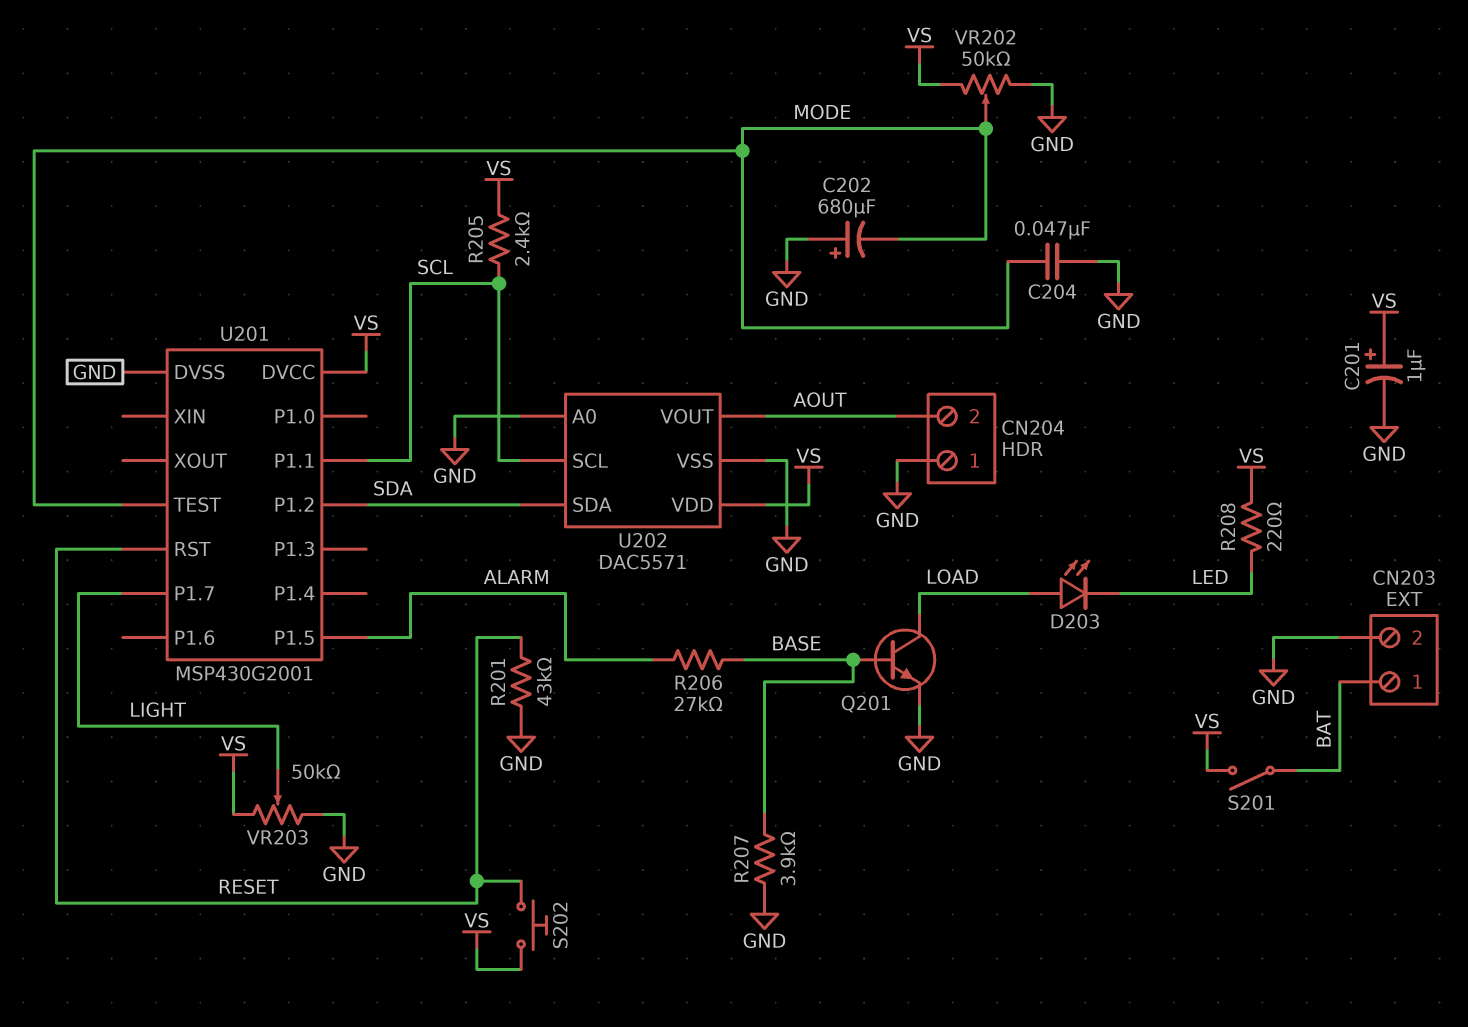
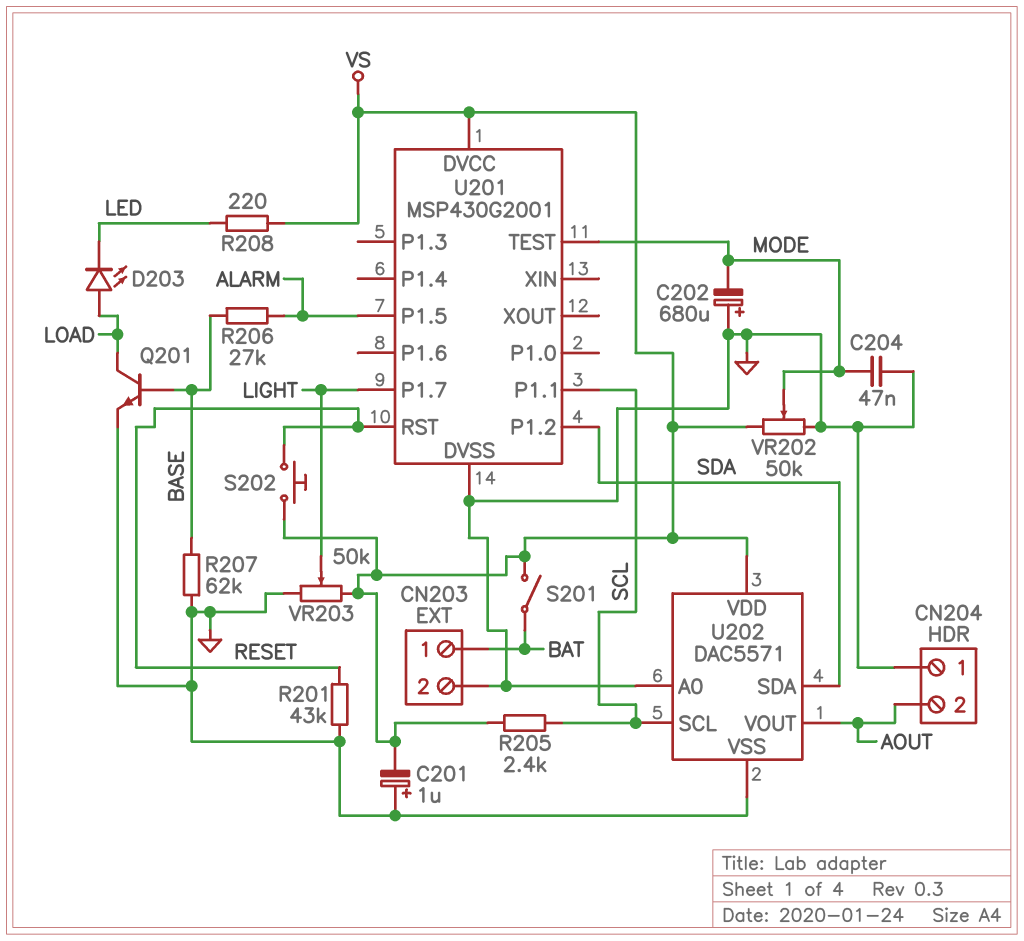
C201: 1uF (plus VS, minus GND) -> 1uF (plus GND, minus VS)
R207: 3.9k (BASE, GND) -> 62k (BASE, GND)

